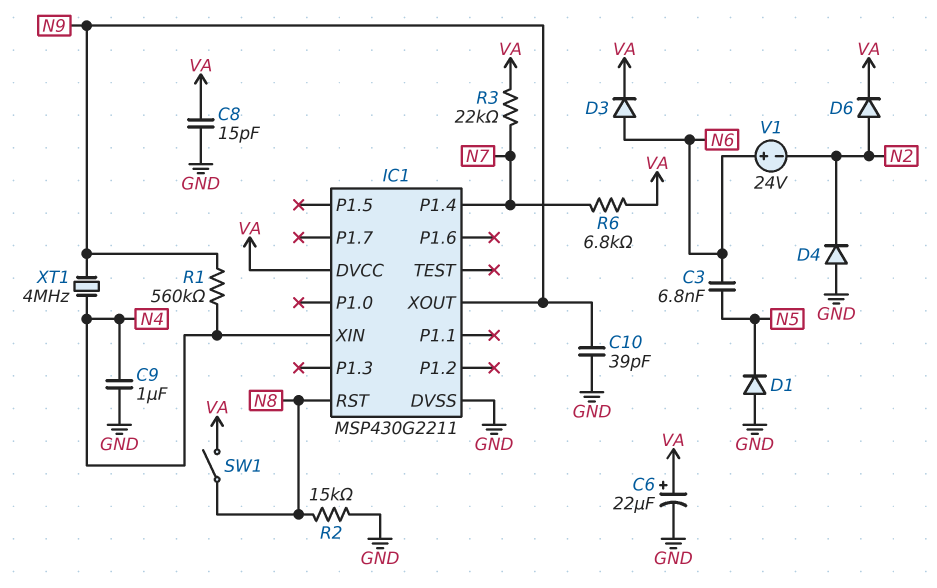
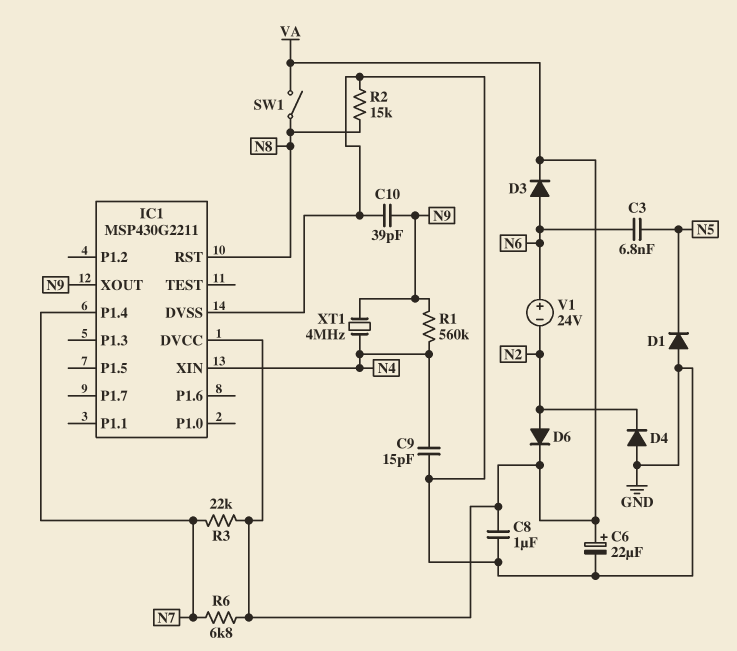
C8: 15pF (GND, VA) -> 1uF (GND, VA)
C9: 1uF (GND, N4) -> 15pF (GND, N4)

